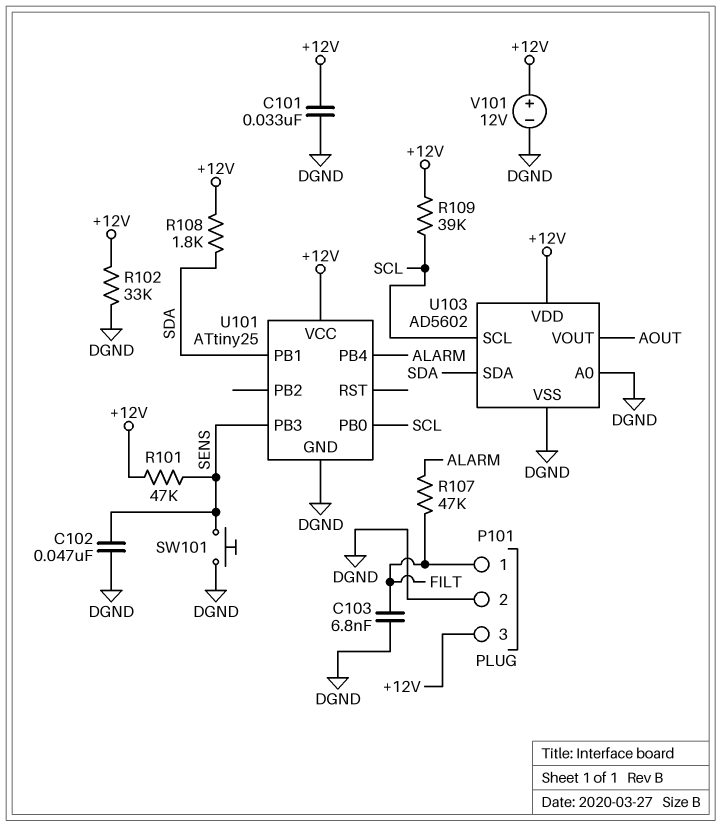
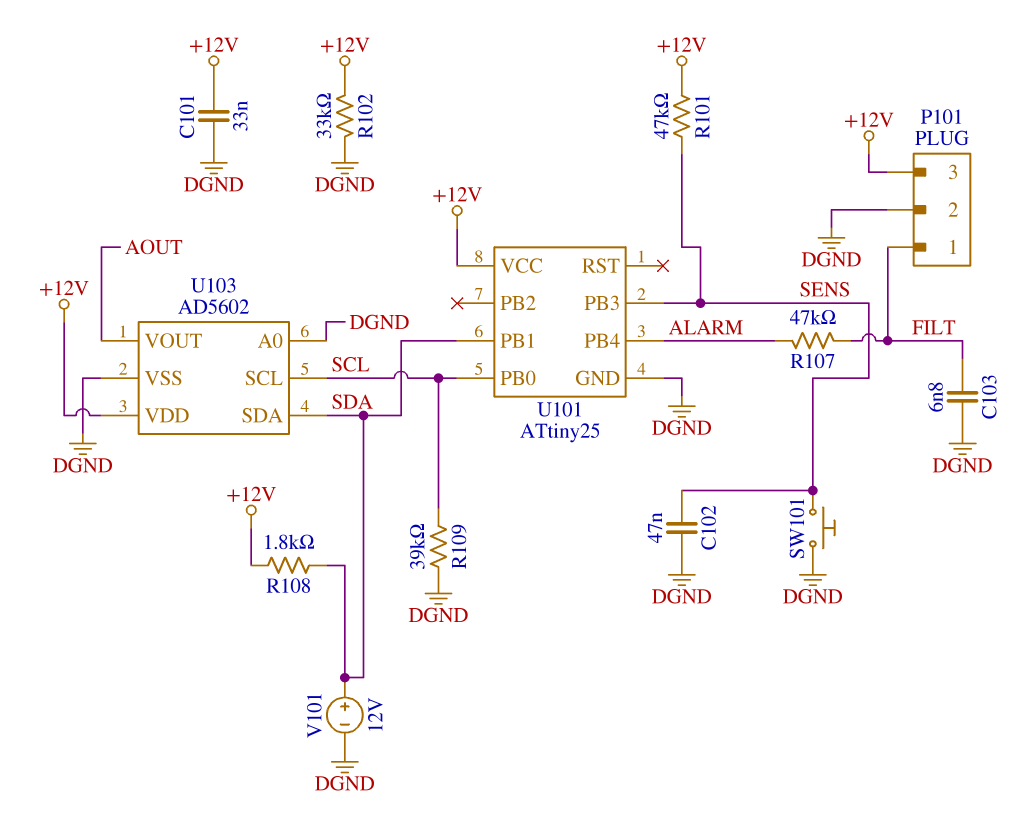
R109: 39k (+12V, SCL) -> 39k (DGND, SCL)
V101: 12V (plus +12V, minus DGND) -> 12V (plus SDA, minus DGND)

